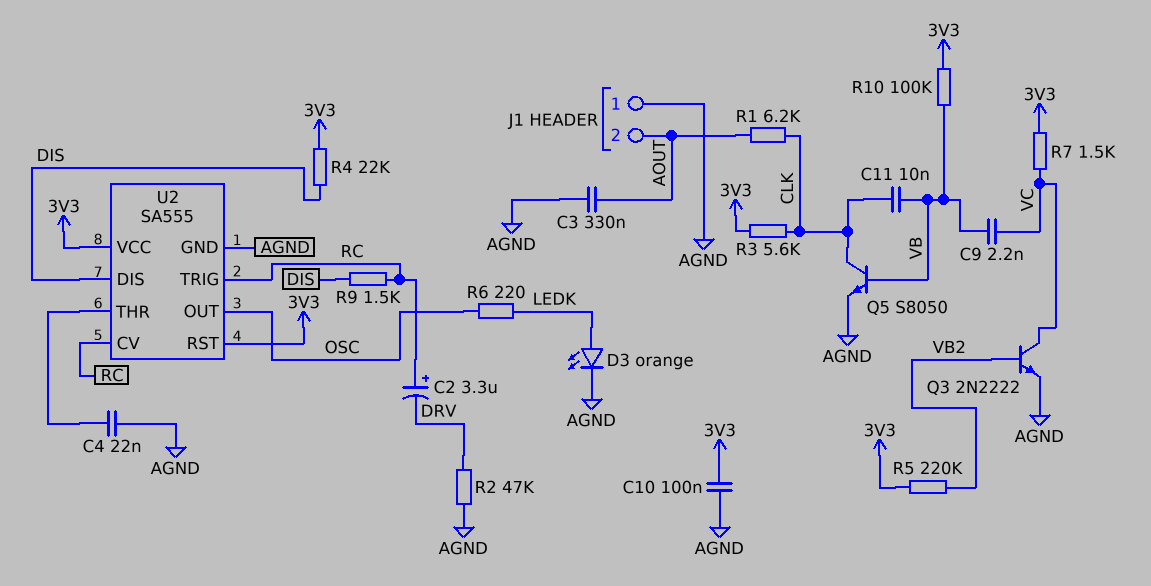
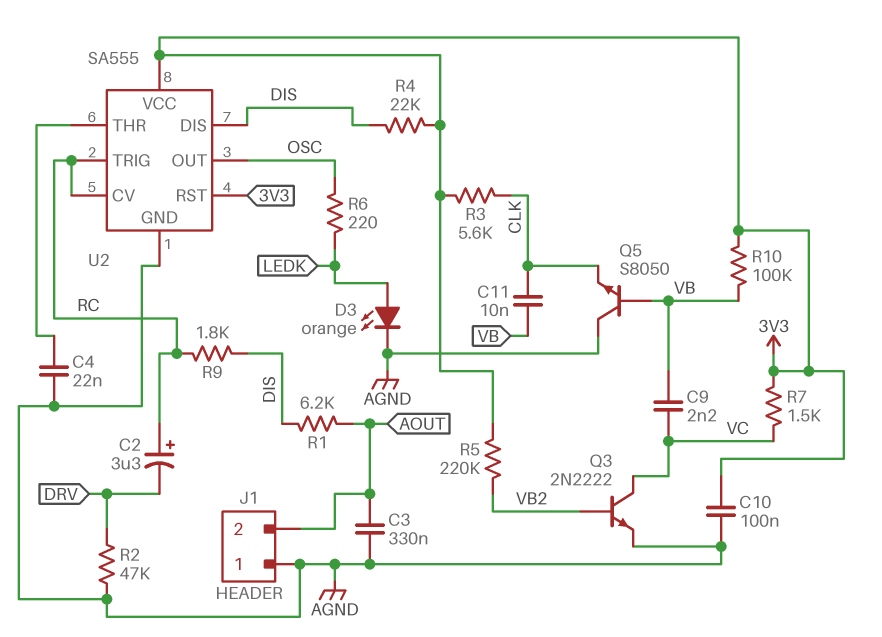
Q5: NPN S8050 (B VB, C CLK, E AGND) -> NPN S8050 (B VB, C AGND, E CLK)
R1: 6.2k (AOUT, CLK) -> 6.2k (AOUT, DIS)
R9: 1.5k (DIS, RC) -> 1.8k (DIS, RC)

